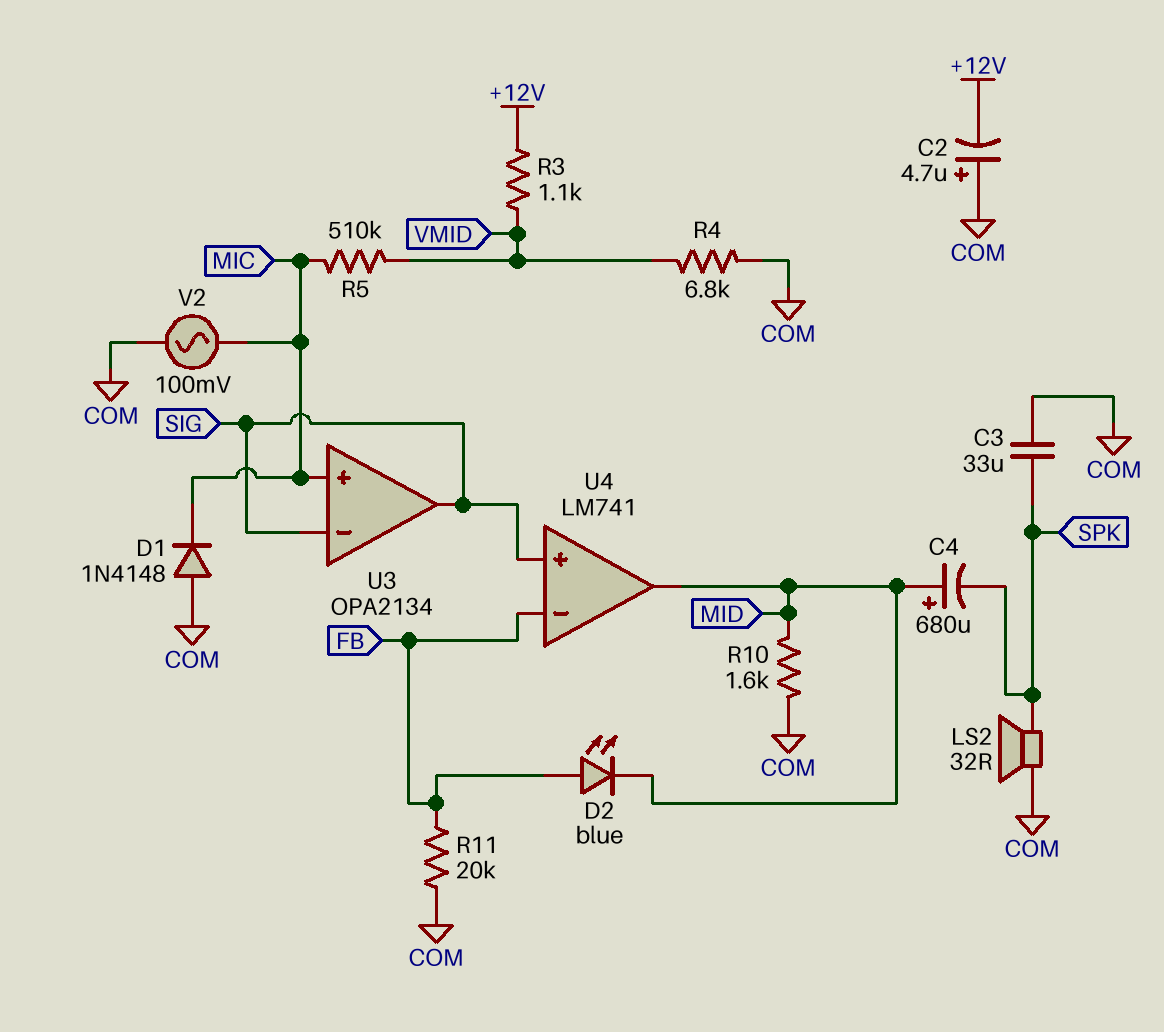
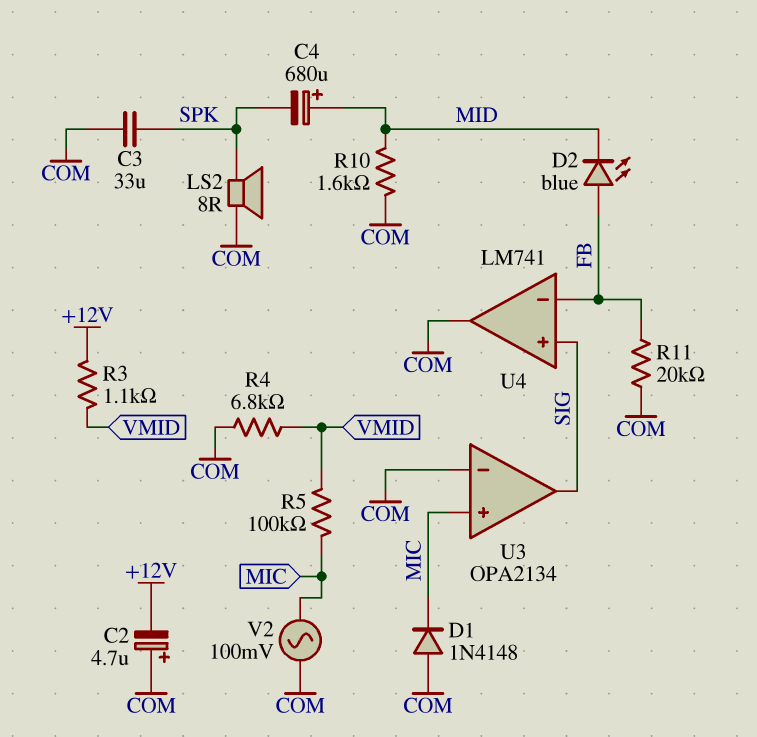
LS2: speaker 32R (COM, SPK) -> speaker 8R (COM, SPK)
R5: 510k (MIC, VMID) -> 100k (MIC, VMID)
U3 pin in-: SIG -> COM
U4 pin out: MID -> COM

